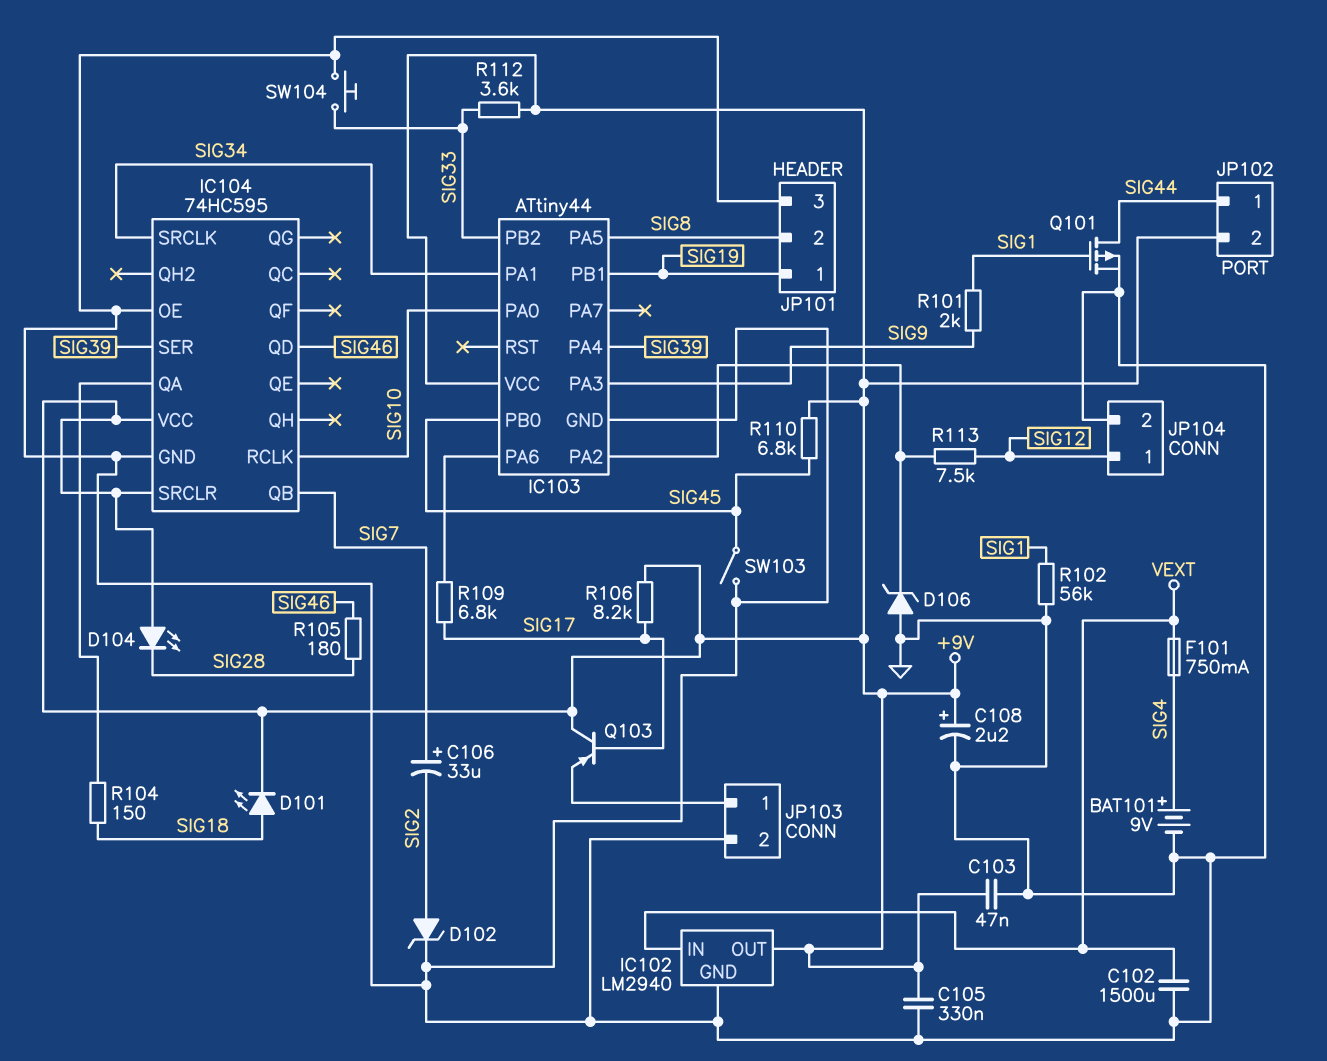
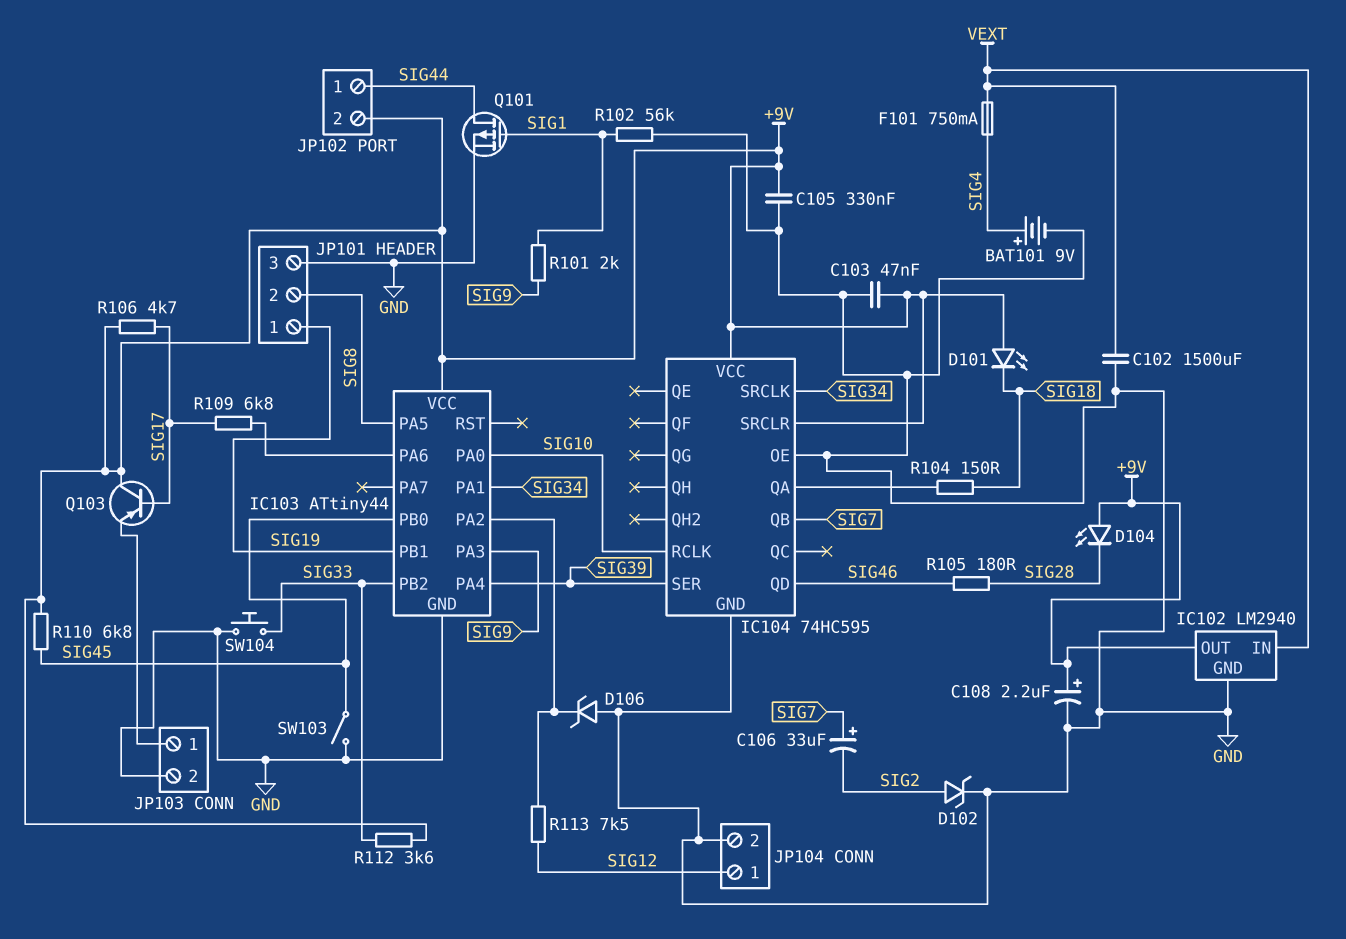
D101: LED (A SIG18, K +9V) -> LED (A +9V, K SIG18)
R106: 8.2k (+9V, SIG17) -> 4.7k (+9V, SIG17)

